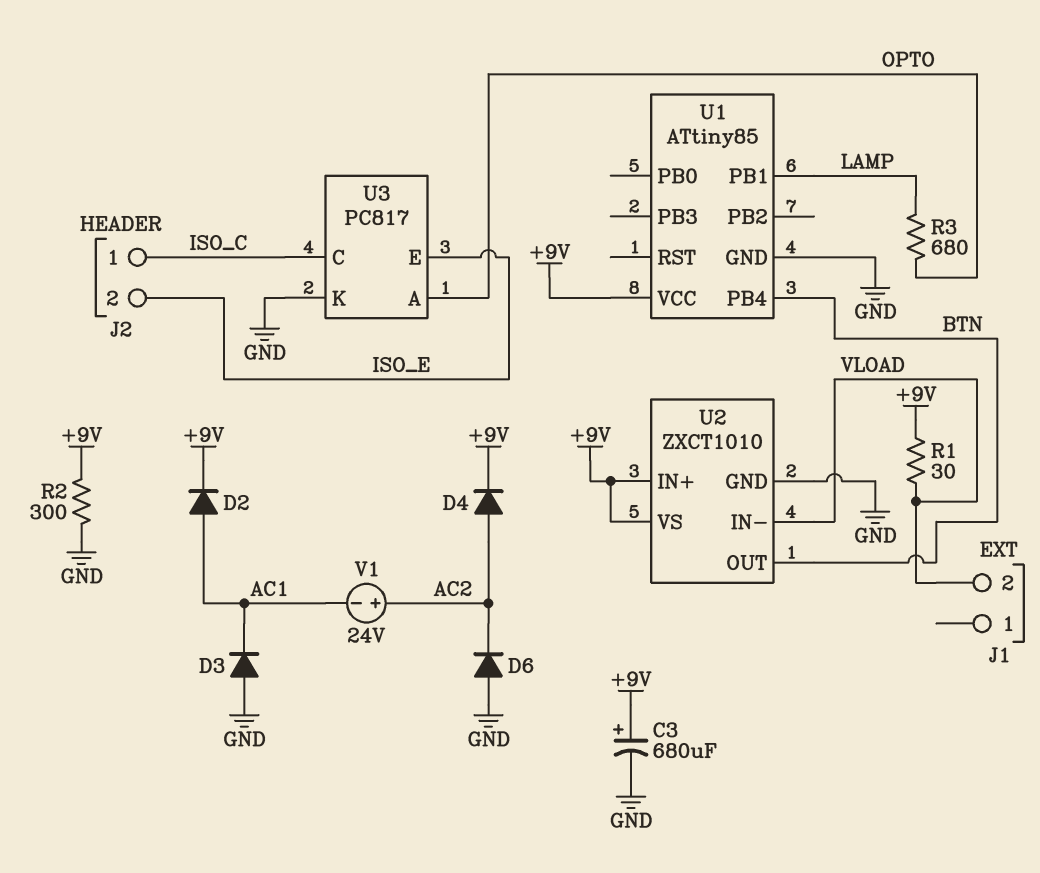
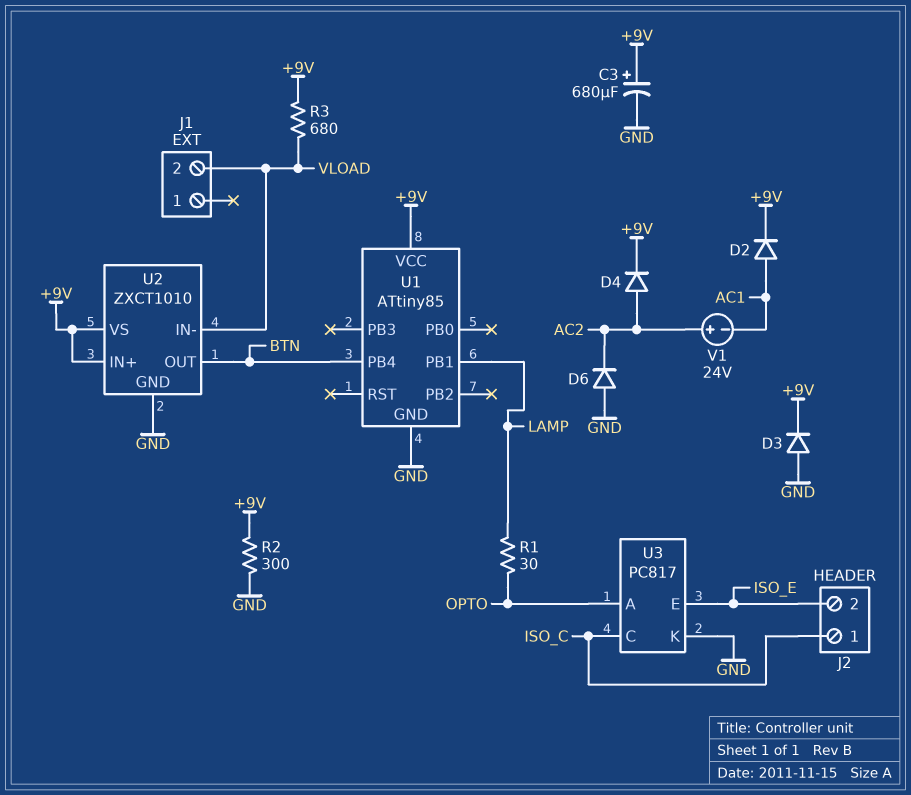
D3: diode (A GND, K AC1) -> diode (A GND, K +9V)
R1: 30 (+9V, VLOAD) -> 30 (LAMP, OPTO)
R3: 680 (LAMP, OPTO) -> 680 (+9V, VLOAD)

